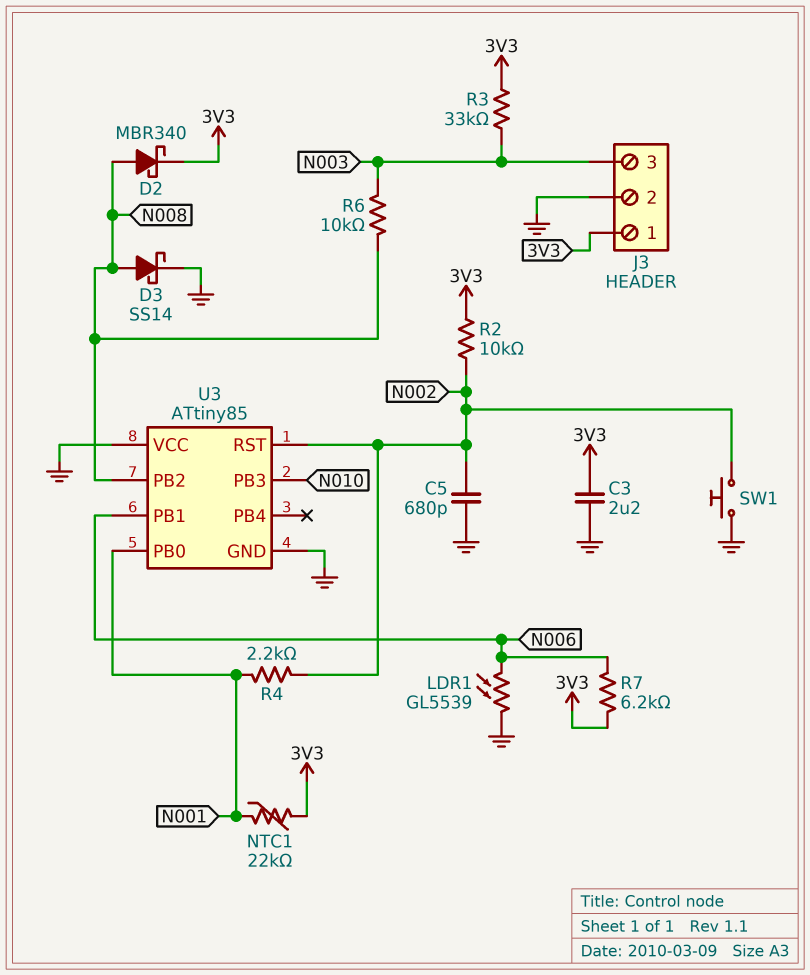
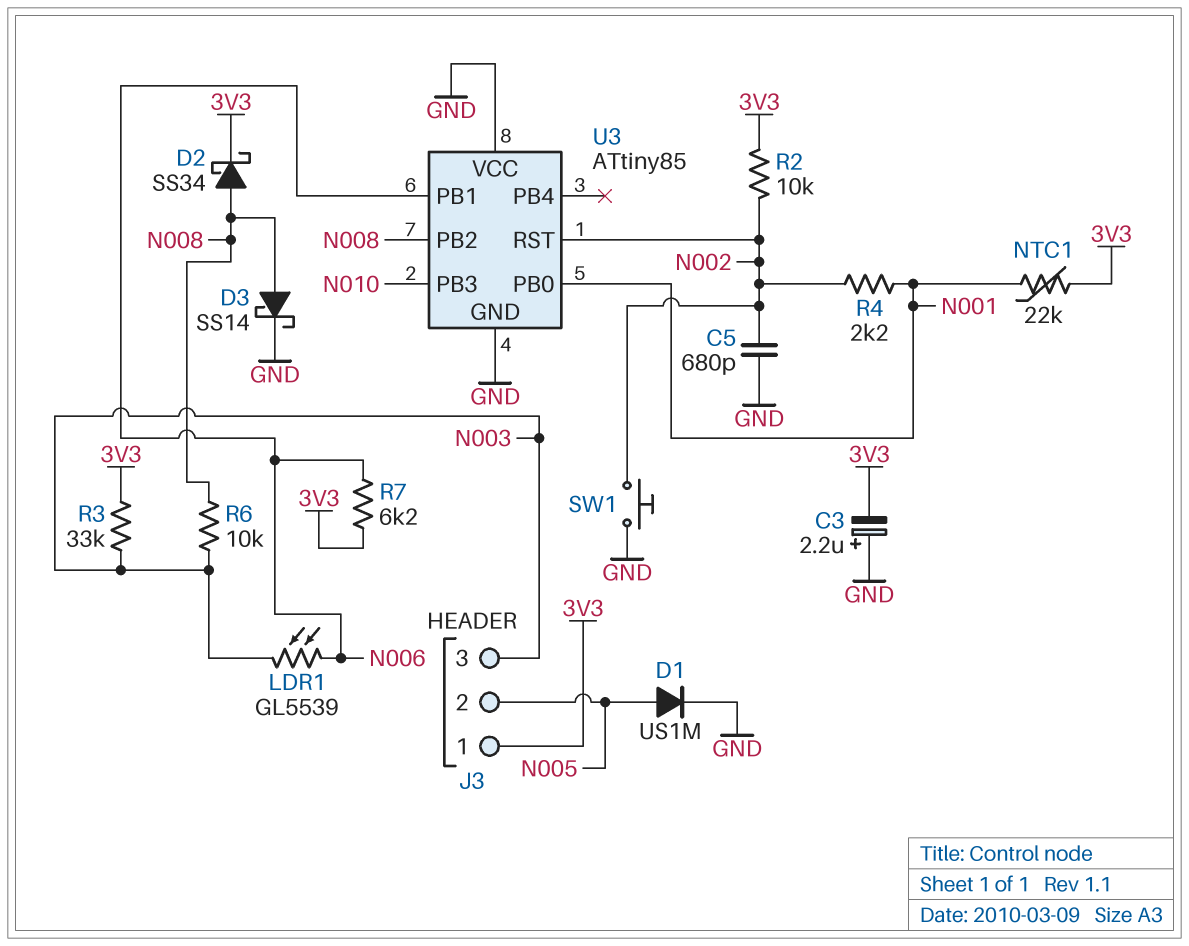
C3: 2.2uF (3V3, GND) -> 2.2uF (plus GND, minus 3V3)
D1: none -> diode US1M (A N005, K GND)
D2: schottky MBR340 (A N008, K 3V3) -> schottky SS34 (A N008, K 3V3)
J3 pin 2: GND -> N005
LDR1: GL5539 (GND, N006) -> GL5539 (N003, N006)

